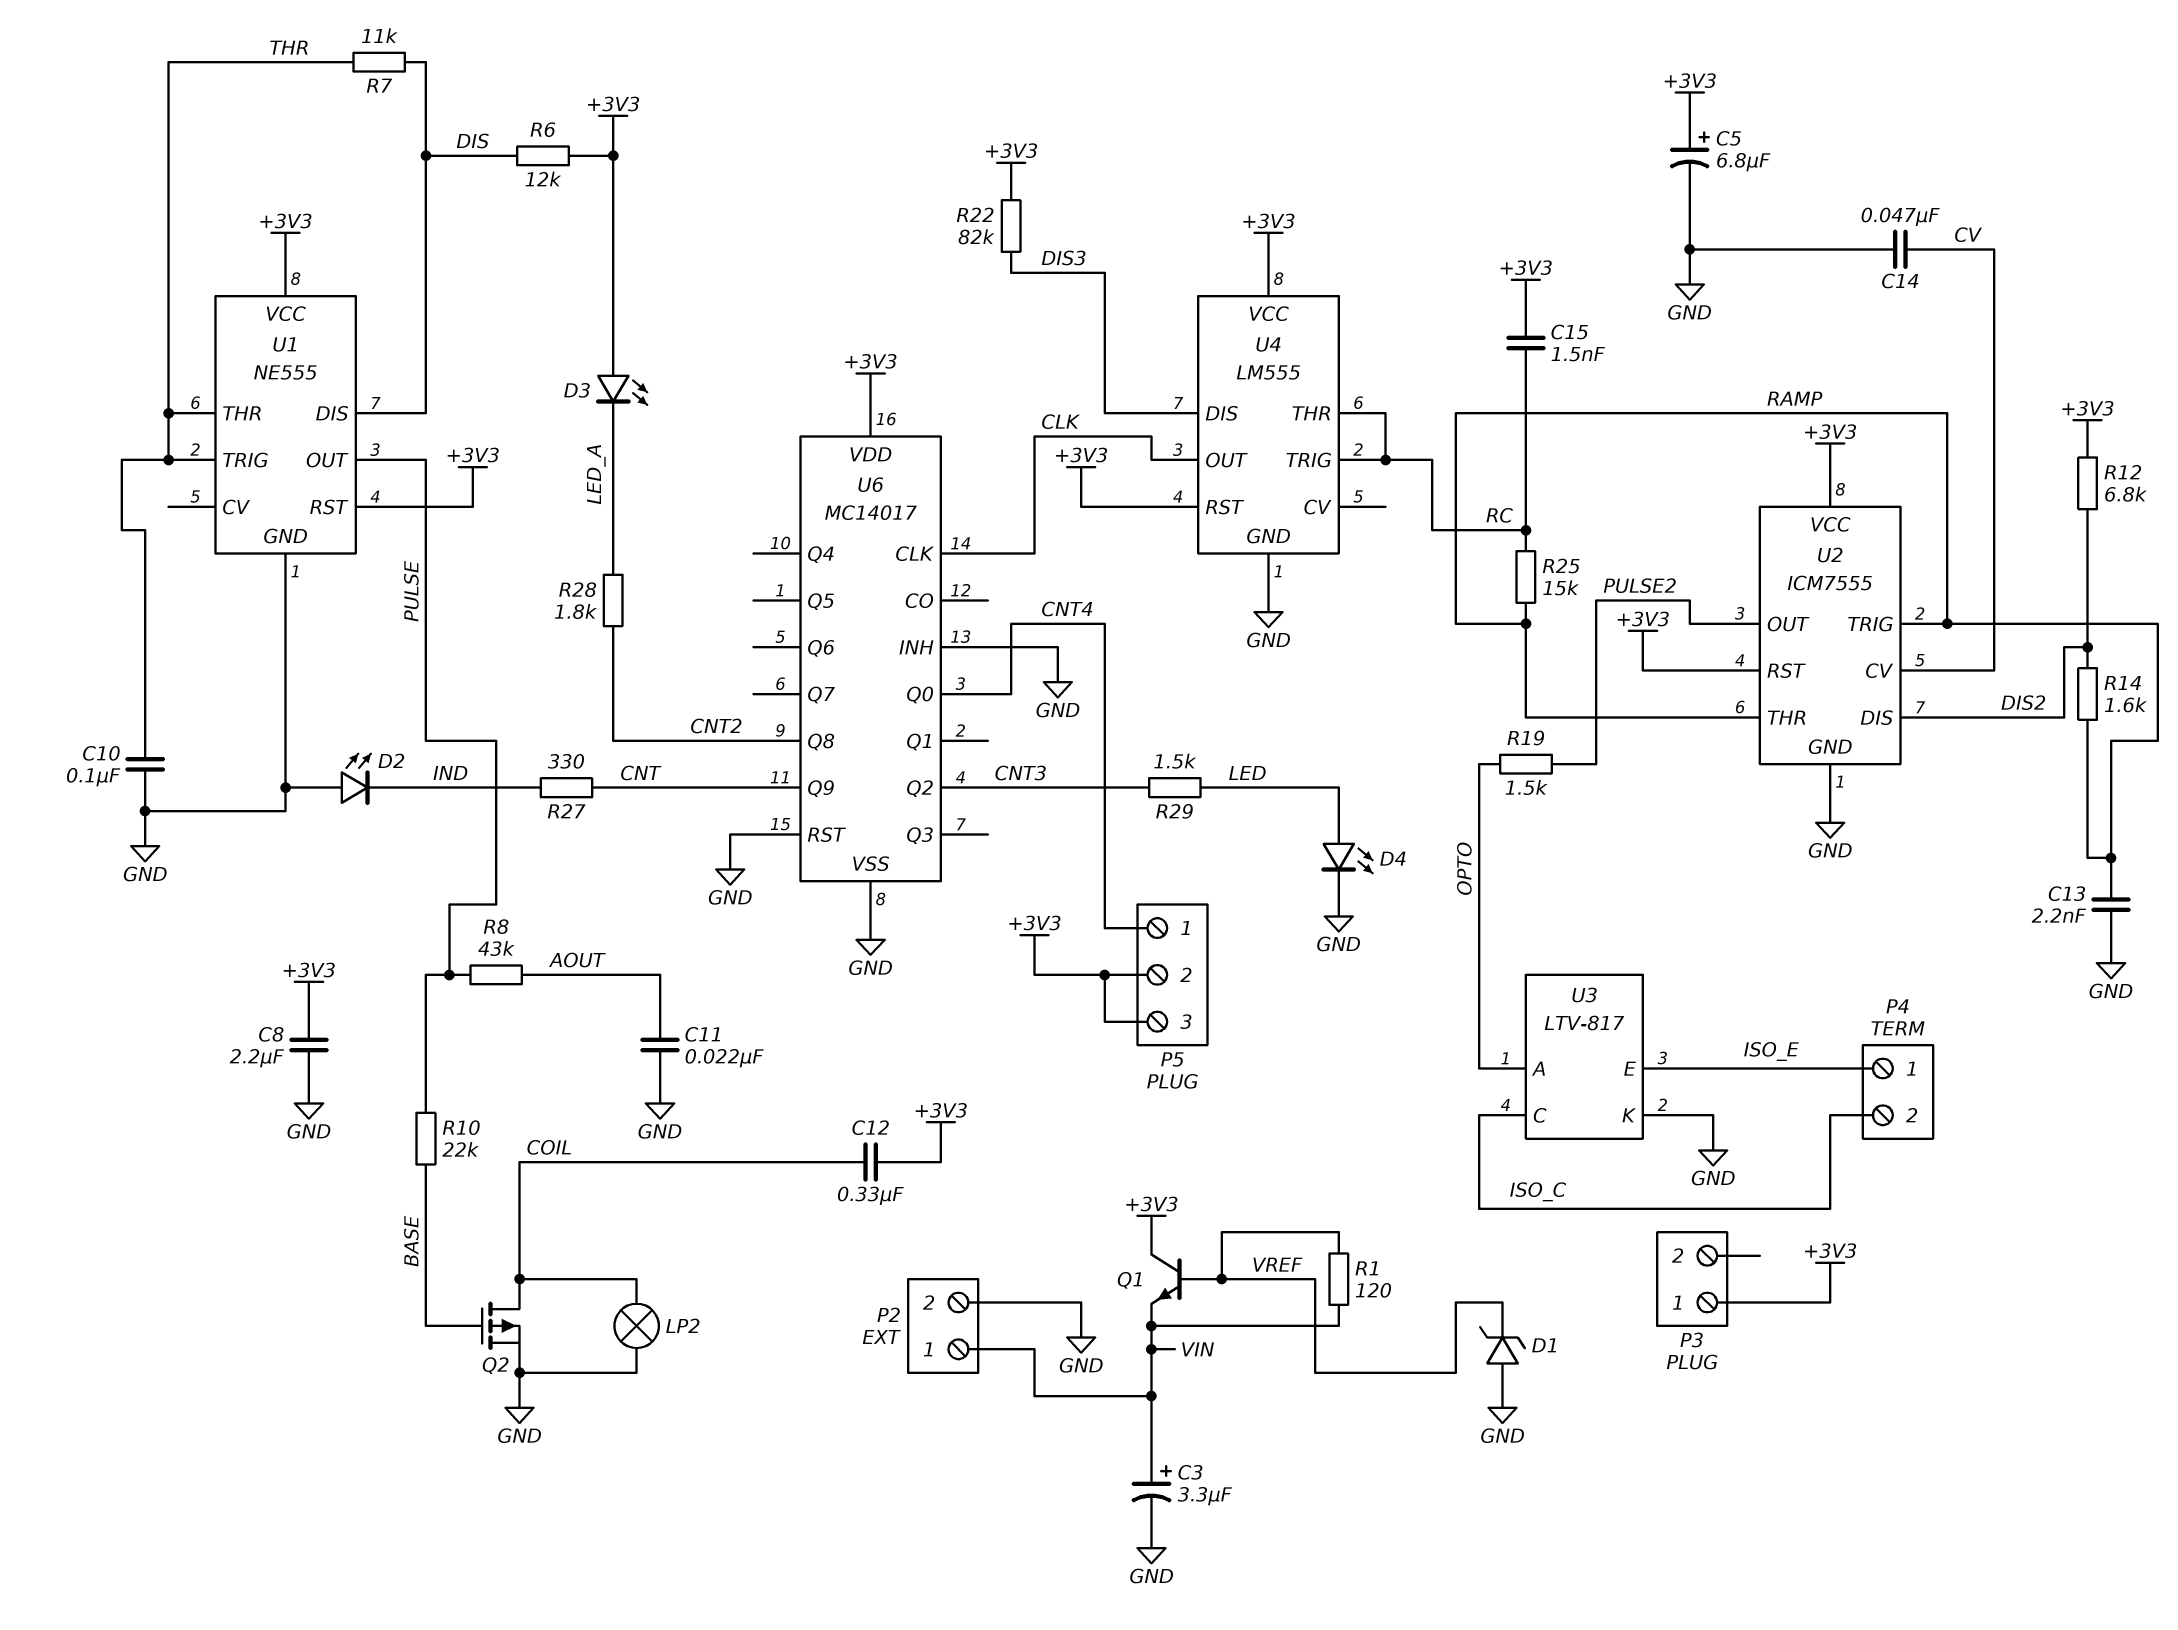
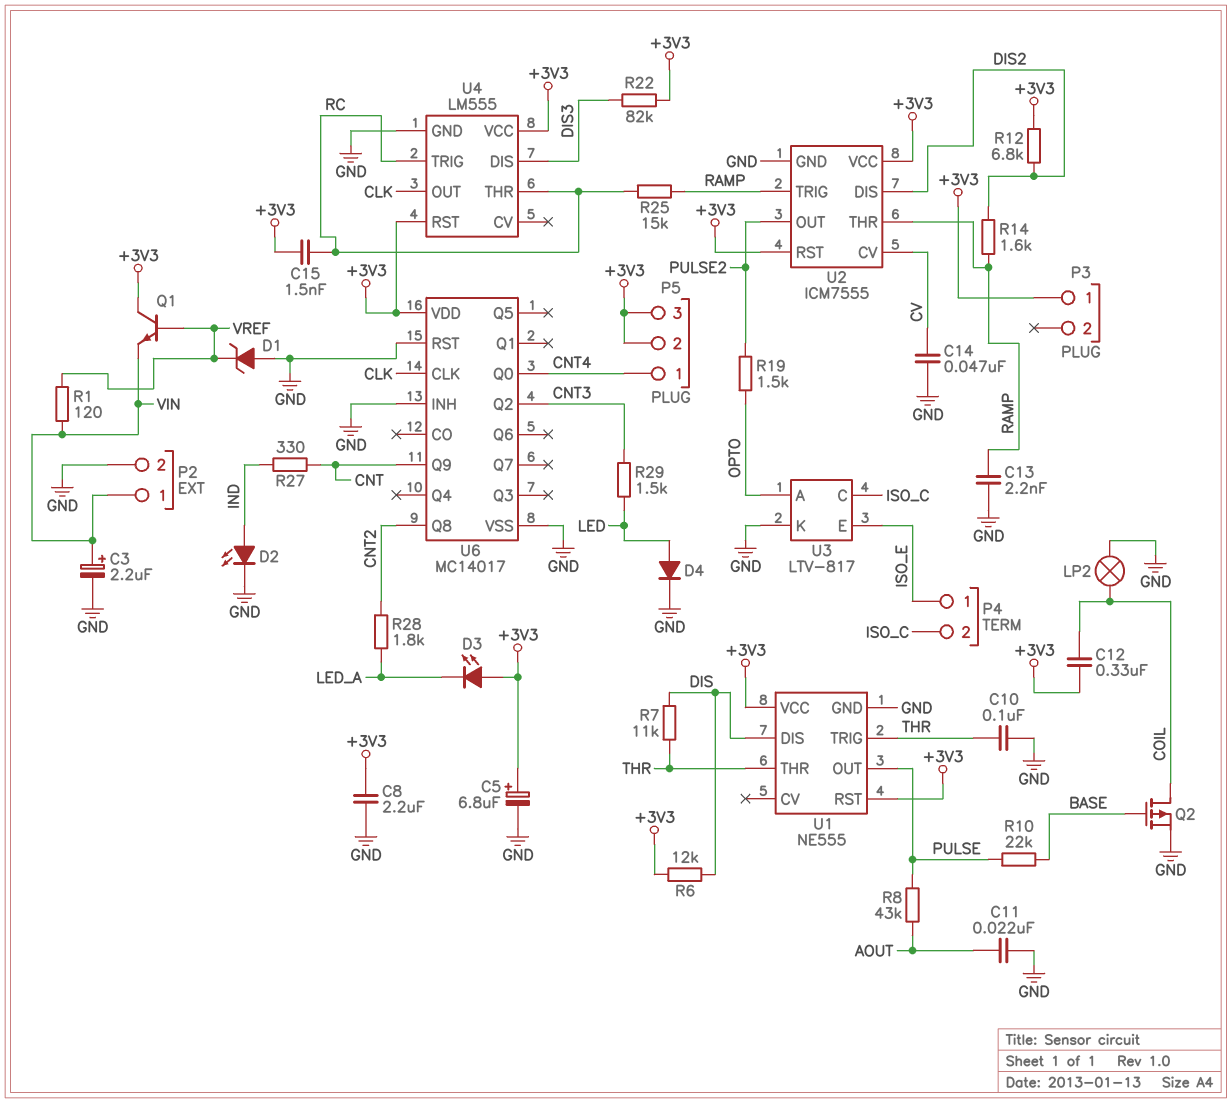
C3: 3.3uF (plus VIN, minus GND) -> 2.2uF (plus VIN, minus GND)
D2: LED (A GND, K IND) -> LED (A IND, K GND)
D4: LED (A LED, K GND) -> diode (A LED, K GND)

